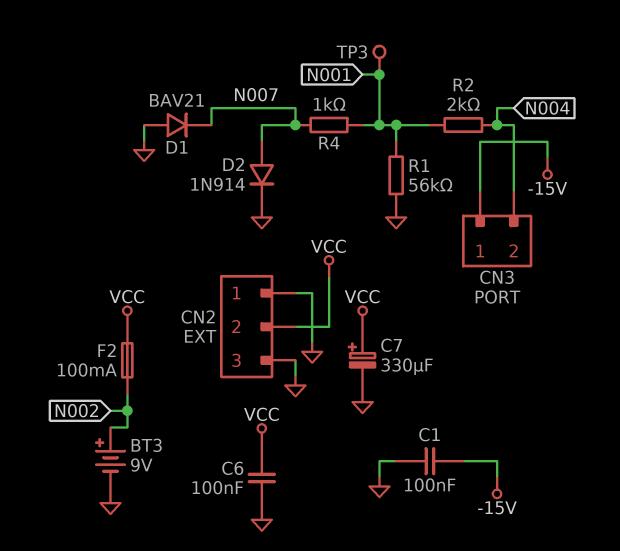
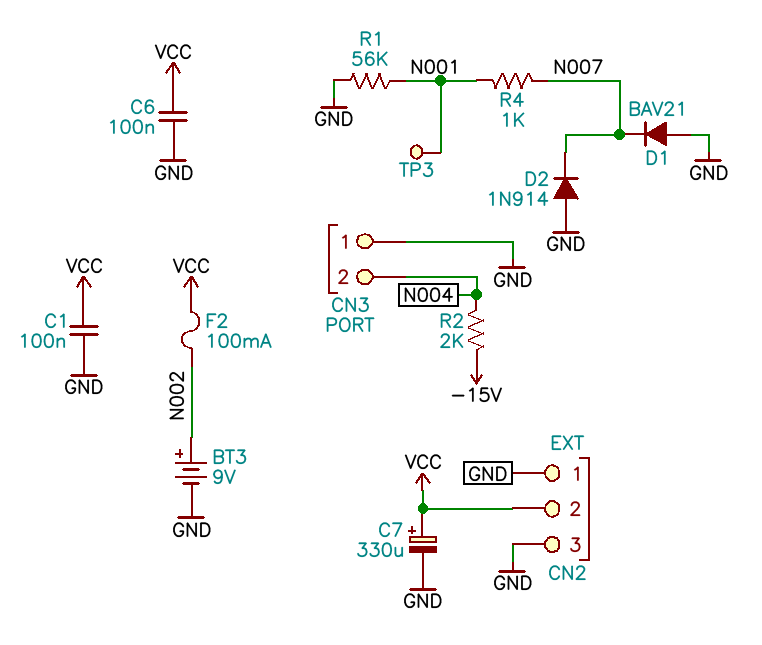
C1: 100nF (-15V, GND) -> 100nF (GND, VCC)
CN3 pin 1: -15V -> GND
D2: diode 1N914 (A N007, K GND) -> diode 1N914 (A GND, K N007)
R2: 2k (N001, N004) -> 2k (-15V, N004)

